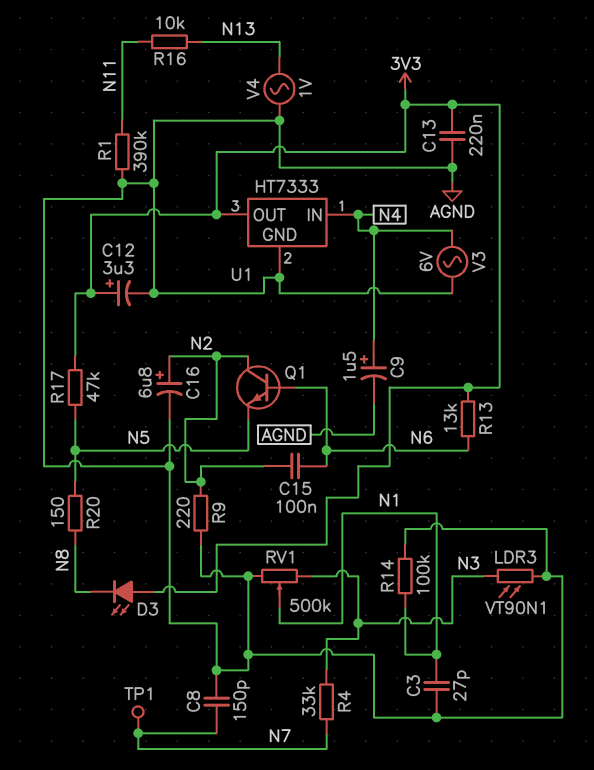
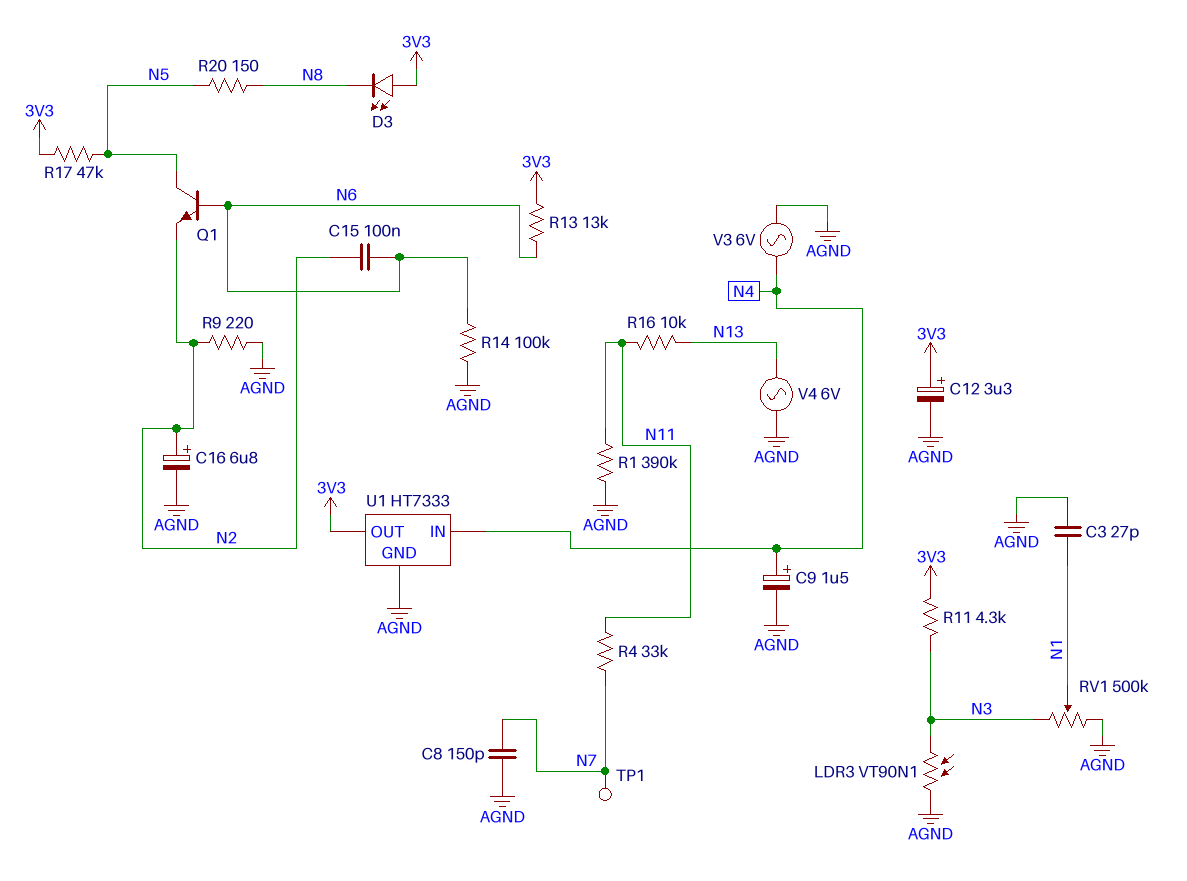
C13: 220nF (3V3, AGND) -> none
Q1: NPN (B N6, C N2, E N5) -> NPN (B N6, C N5, E N2)
R4: 33k (N3, N7) -> 33k (N7, N11)
R11: none -> 4.3k (3V3, N3)
R14: 100k (AGND, N1) -> 100k (AGND, N6)
V4: AC 1V (AGND, N13) -> AC 6V (AGND, N13)

